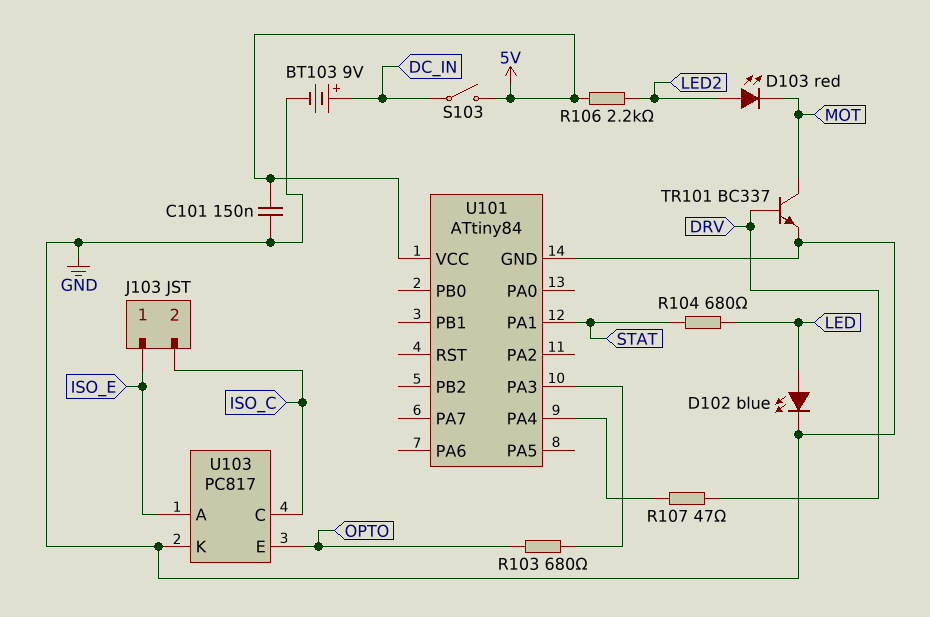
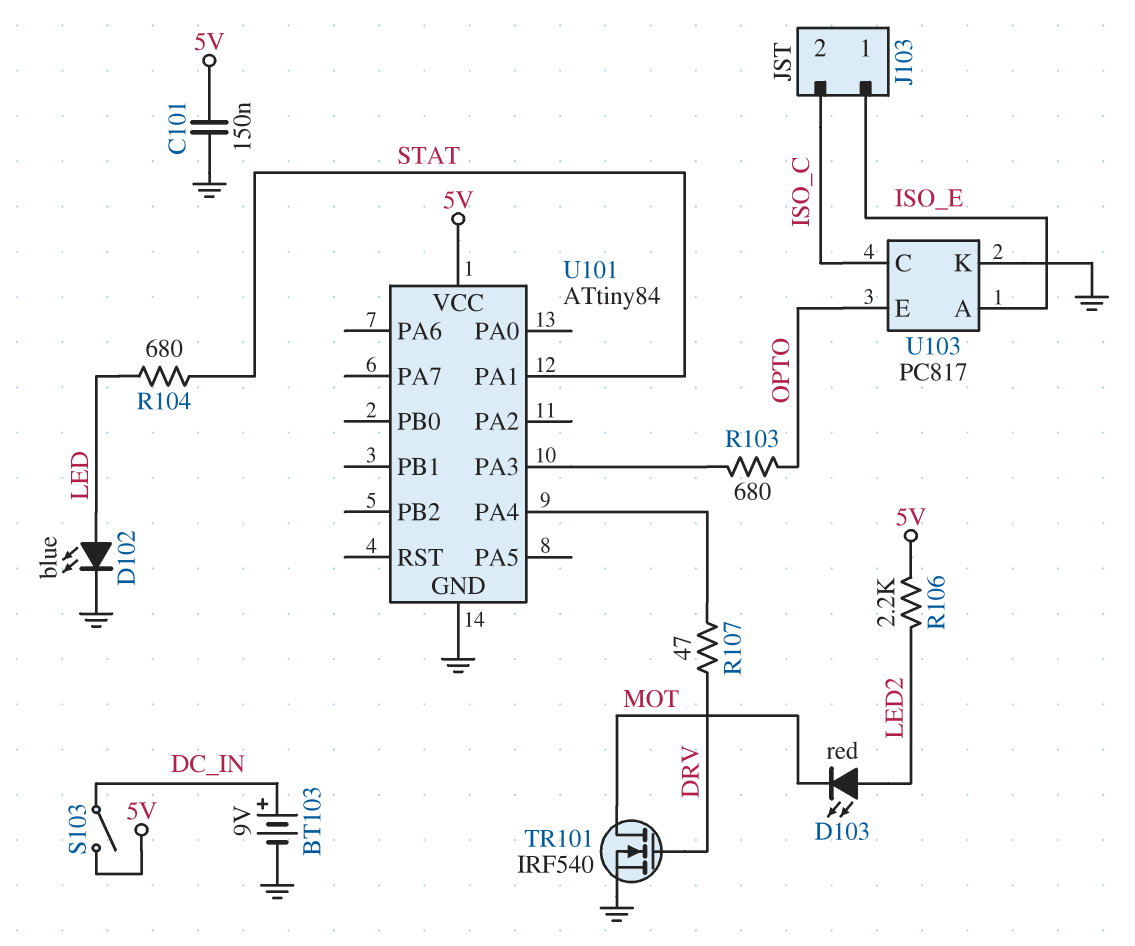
TR101: NPN BC337 (B DRV, C MOT, E GND) -> NMOS IRF540 (G DRV, D MOT, S GND)

